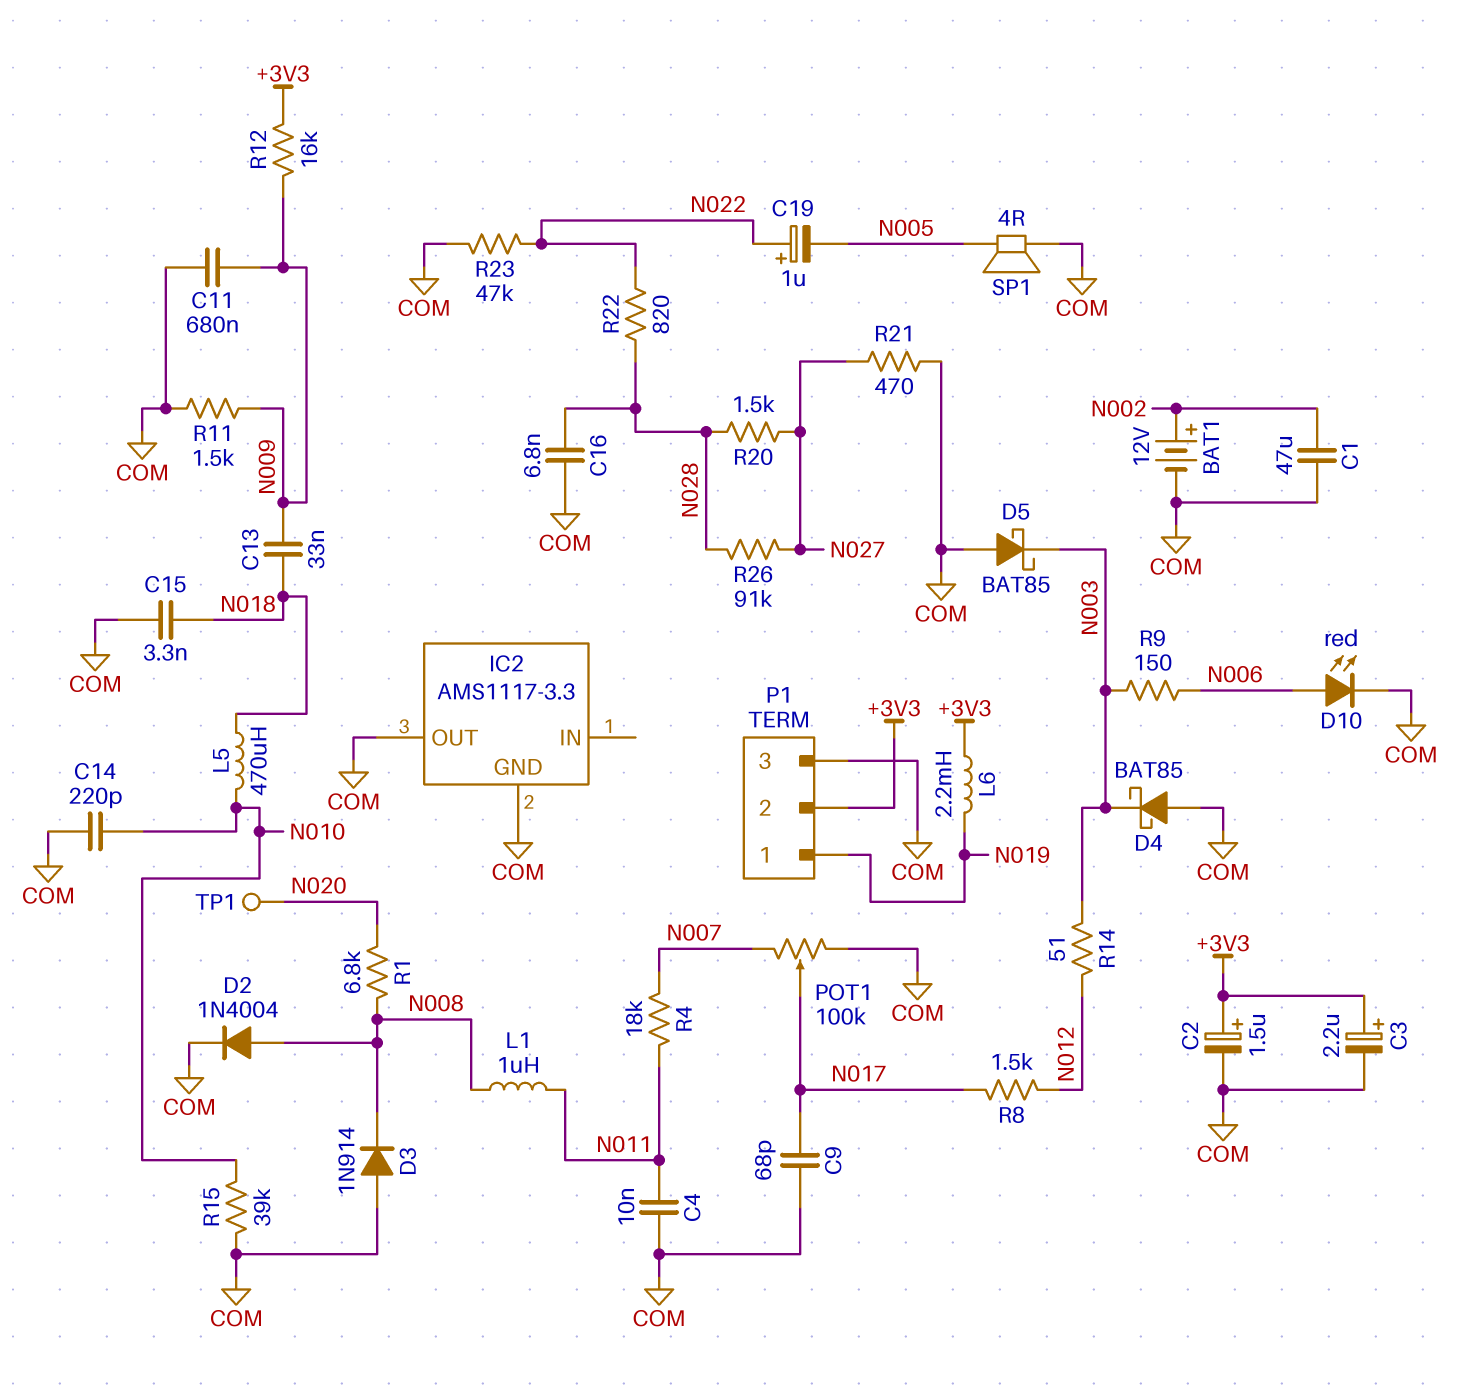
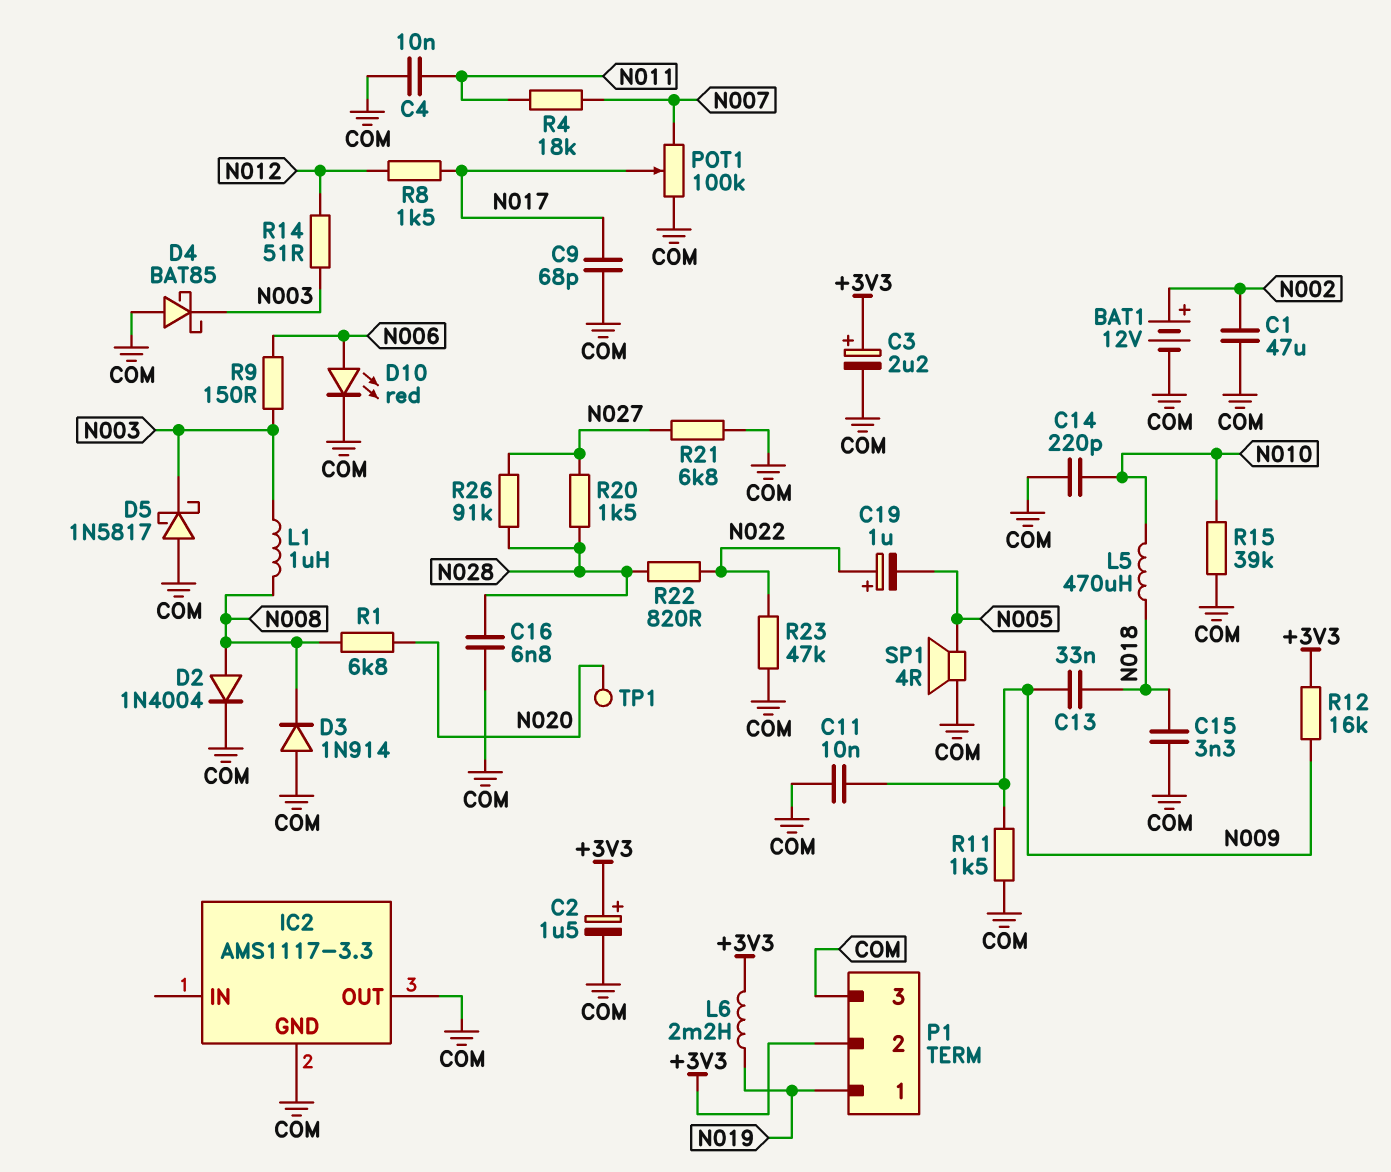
C11: 680nF (COM, N009) -> 10nF (COM, N009)
D5: schottky BAT85 (A COM, K N003) -> schottky 1N5817 (A COM, K N003)
L1: 1uH (N008, N011) -> 1uH (N003, N008)
R21: 470 (COM, N027) -> 6.8k (COM, N027)

